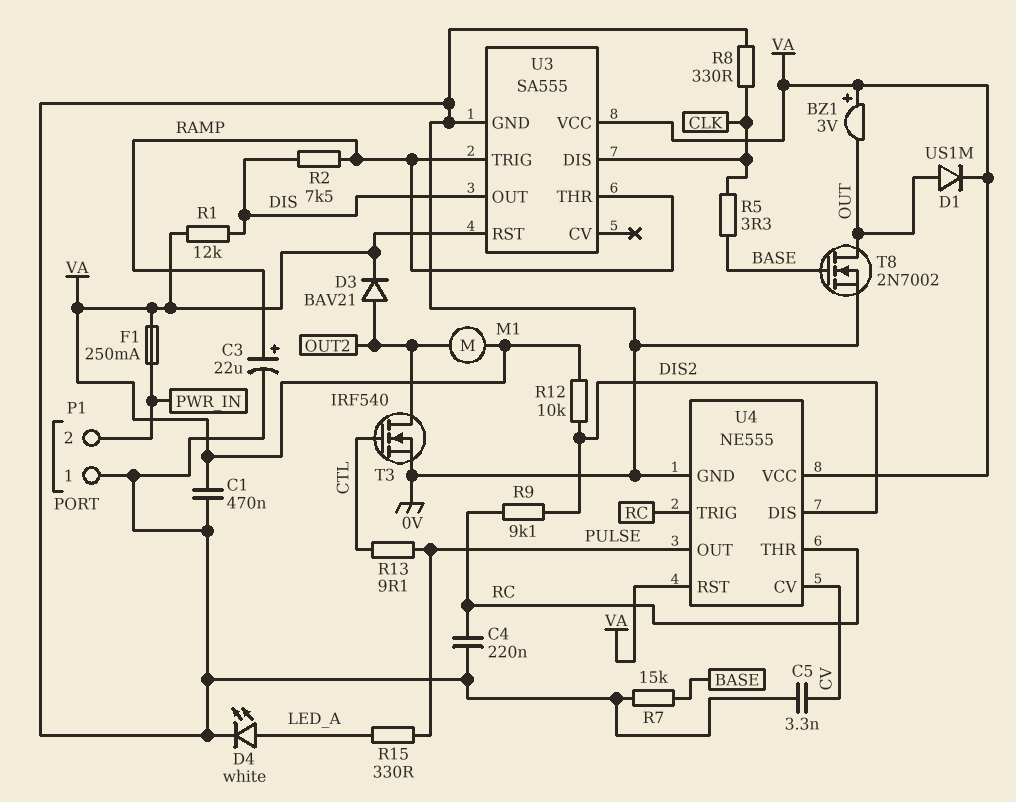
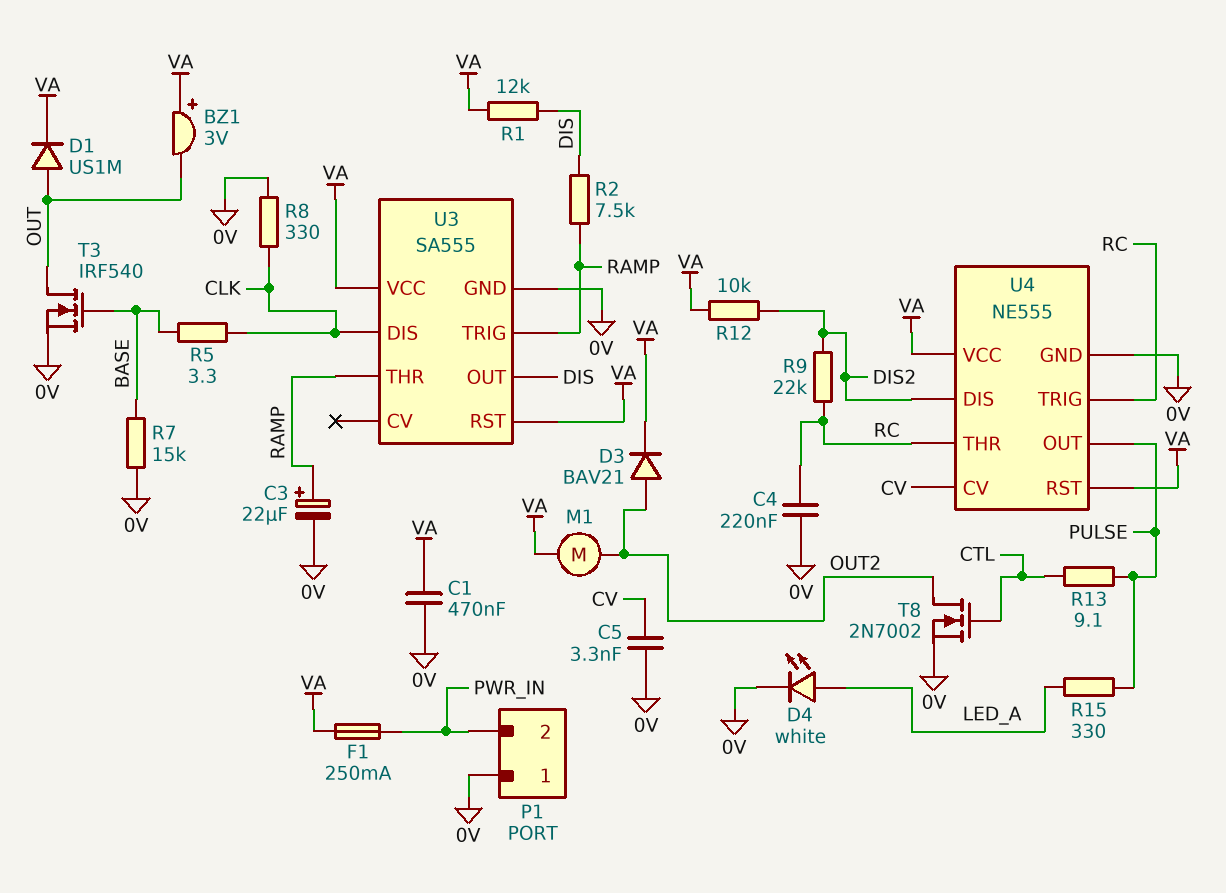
R9: 9.1k (DIS2, RC) -> 22k (DIS2, RC)
T3: NMOS IRF540 (G CTL, D OUT2, S 0V) -> NMOS IRF540 (G BASE, D OUT, S 0V)
T8: NMOS 2N7002 (G BASE, D OUT, S 0V) -> NMOS 2N7002 (G CTL, D OUT2, S 0V)

